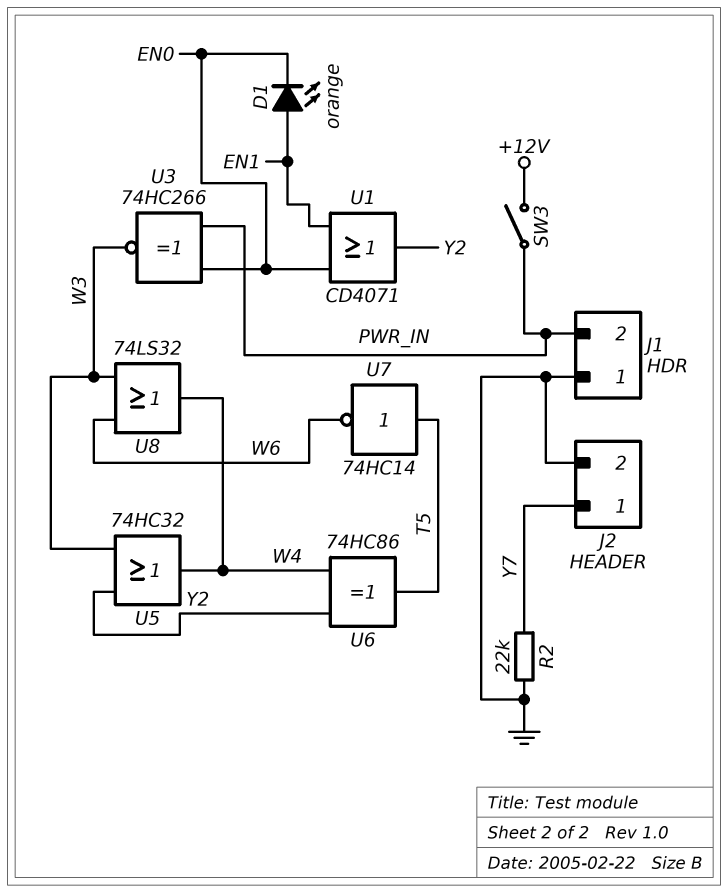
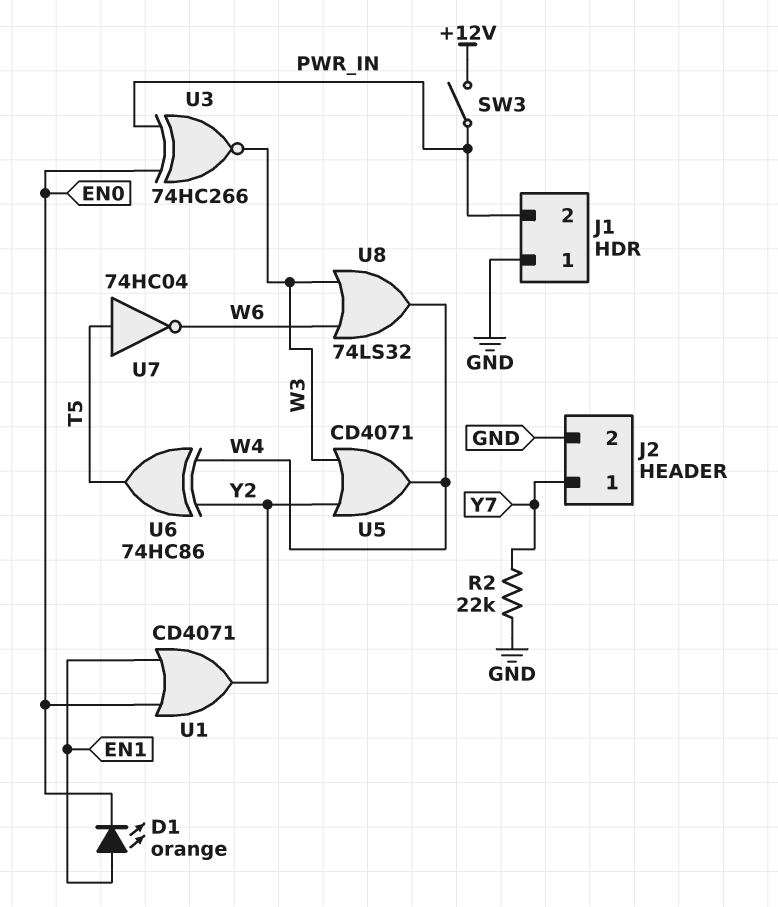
U5: OR 74HC32 (in W3, in Y2, out W4) -> OR CD4071 (in W3, in Y2, out W4)
U7: NOT 74HC14 (in T5, out W6) -> NOT 74HC04 (in T5, out W6)

